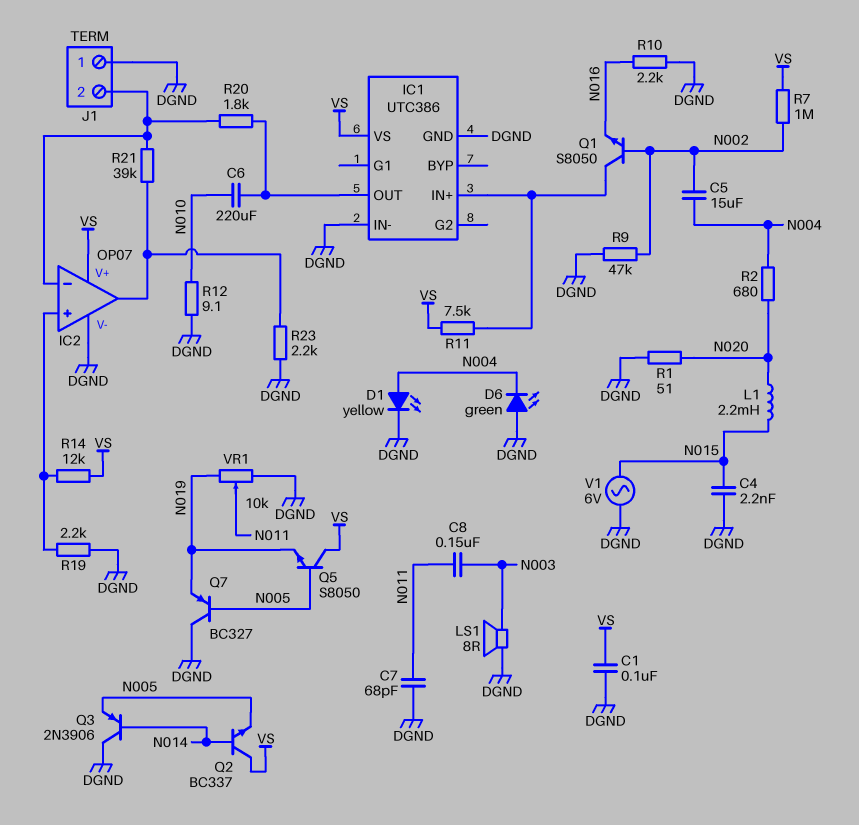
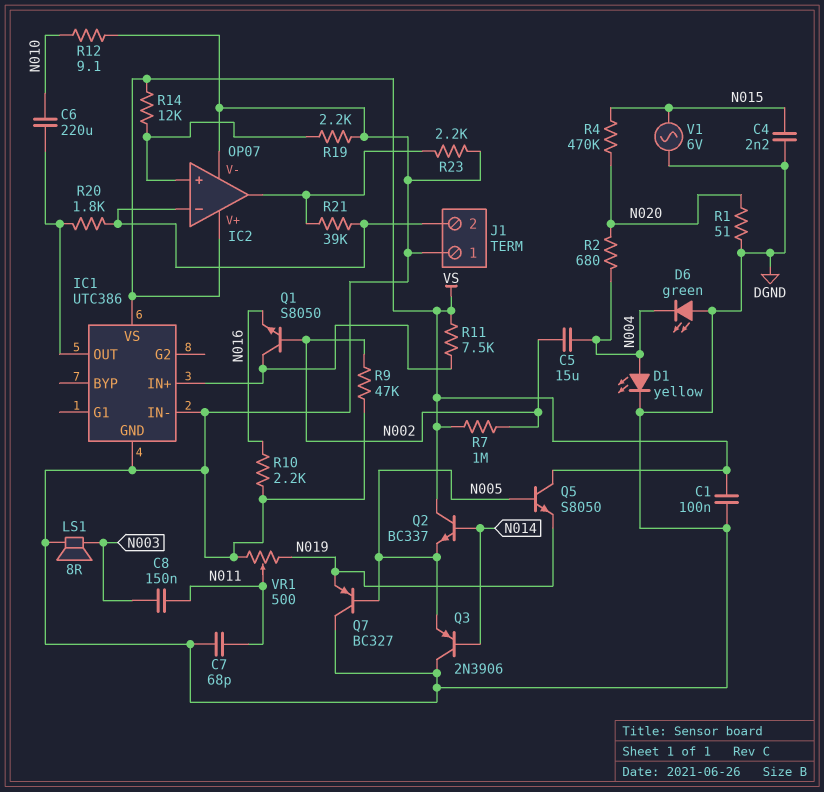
L1: 2.2mH (N015, N020) -> none
R4: none -> 470k (N015, N020)
VR1: 10k (DGND, N019, wiper N011) -> 500 (DGND, N019, wiper N011)

